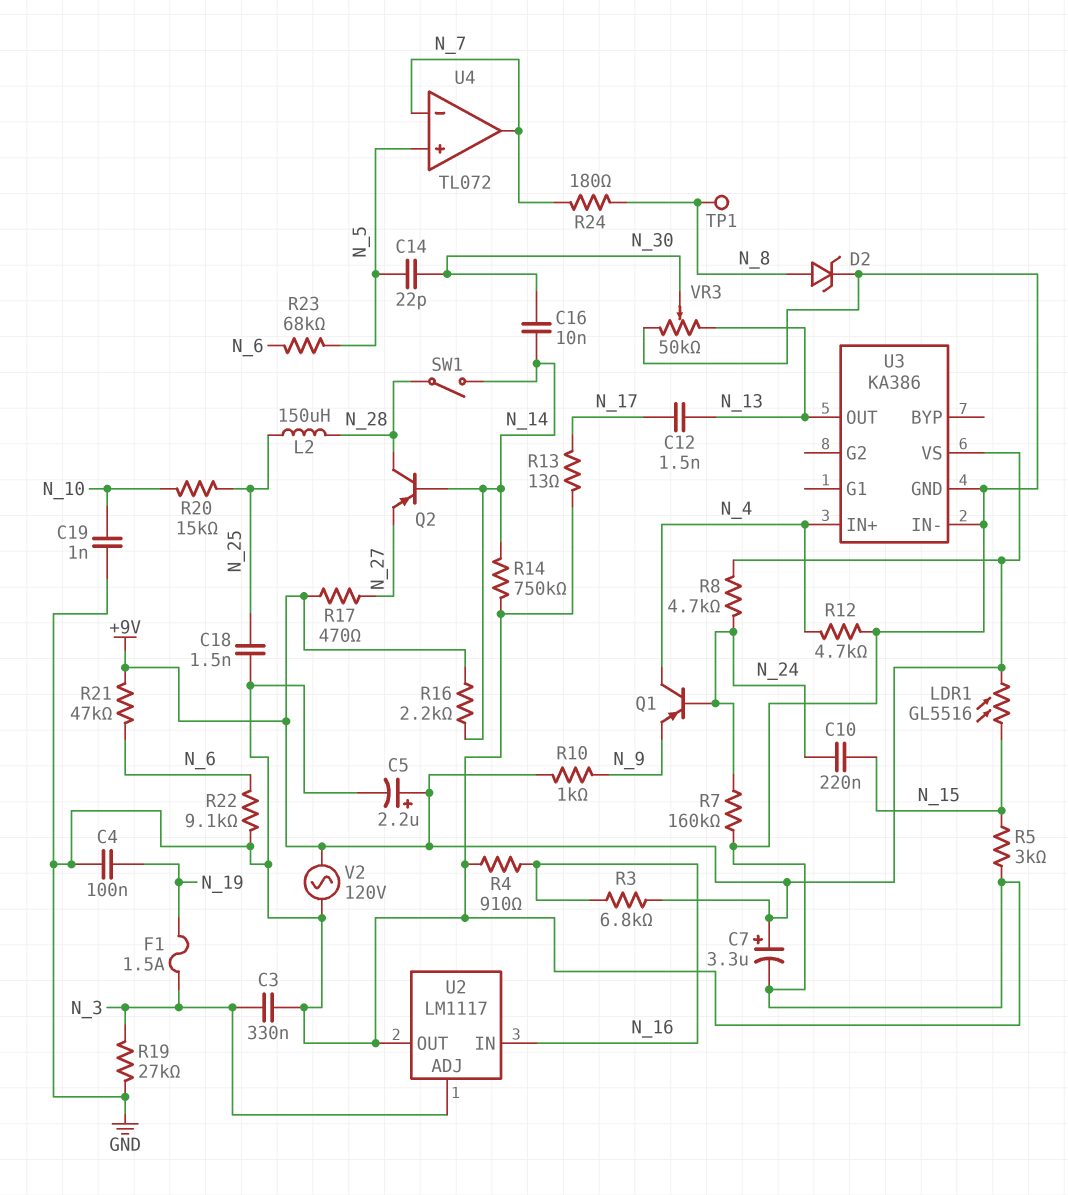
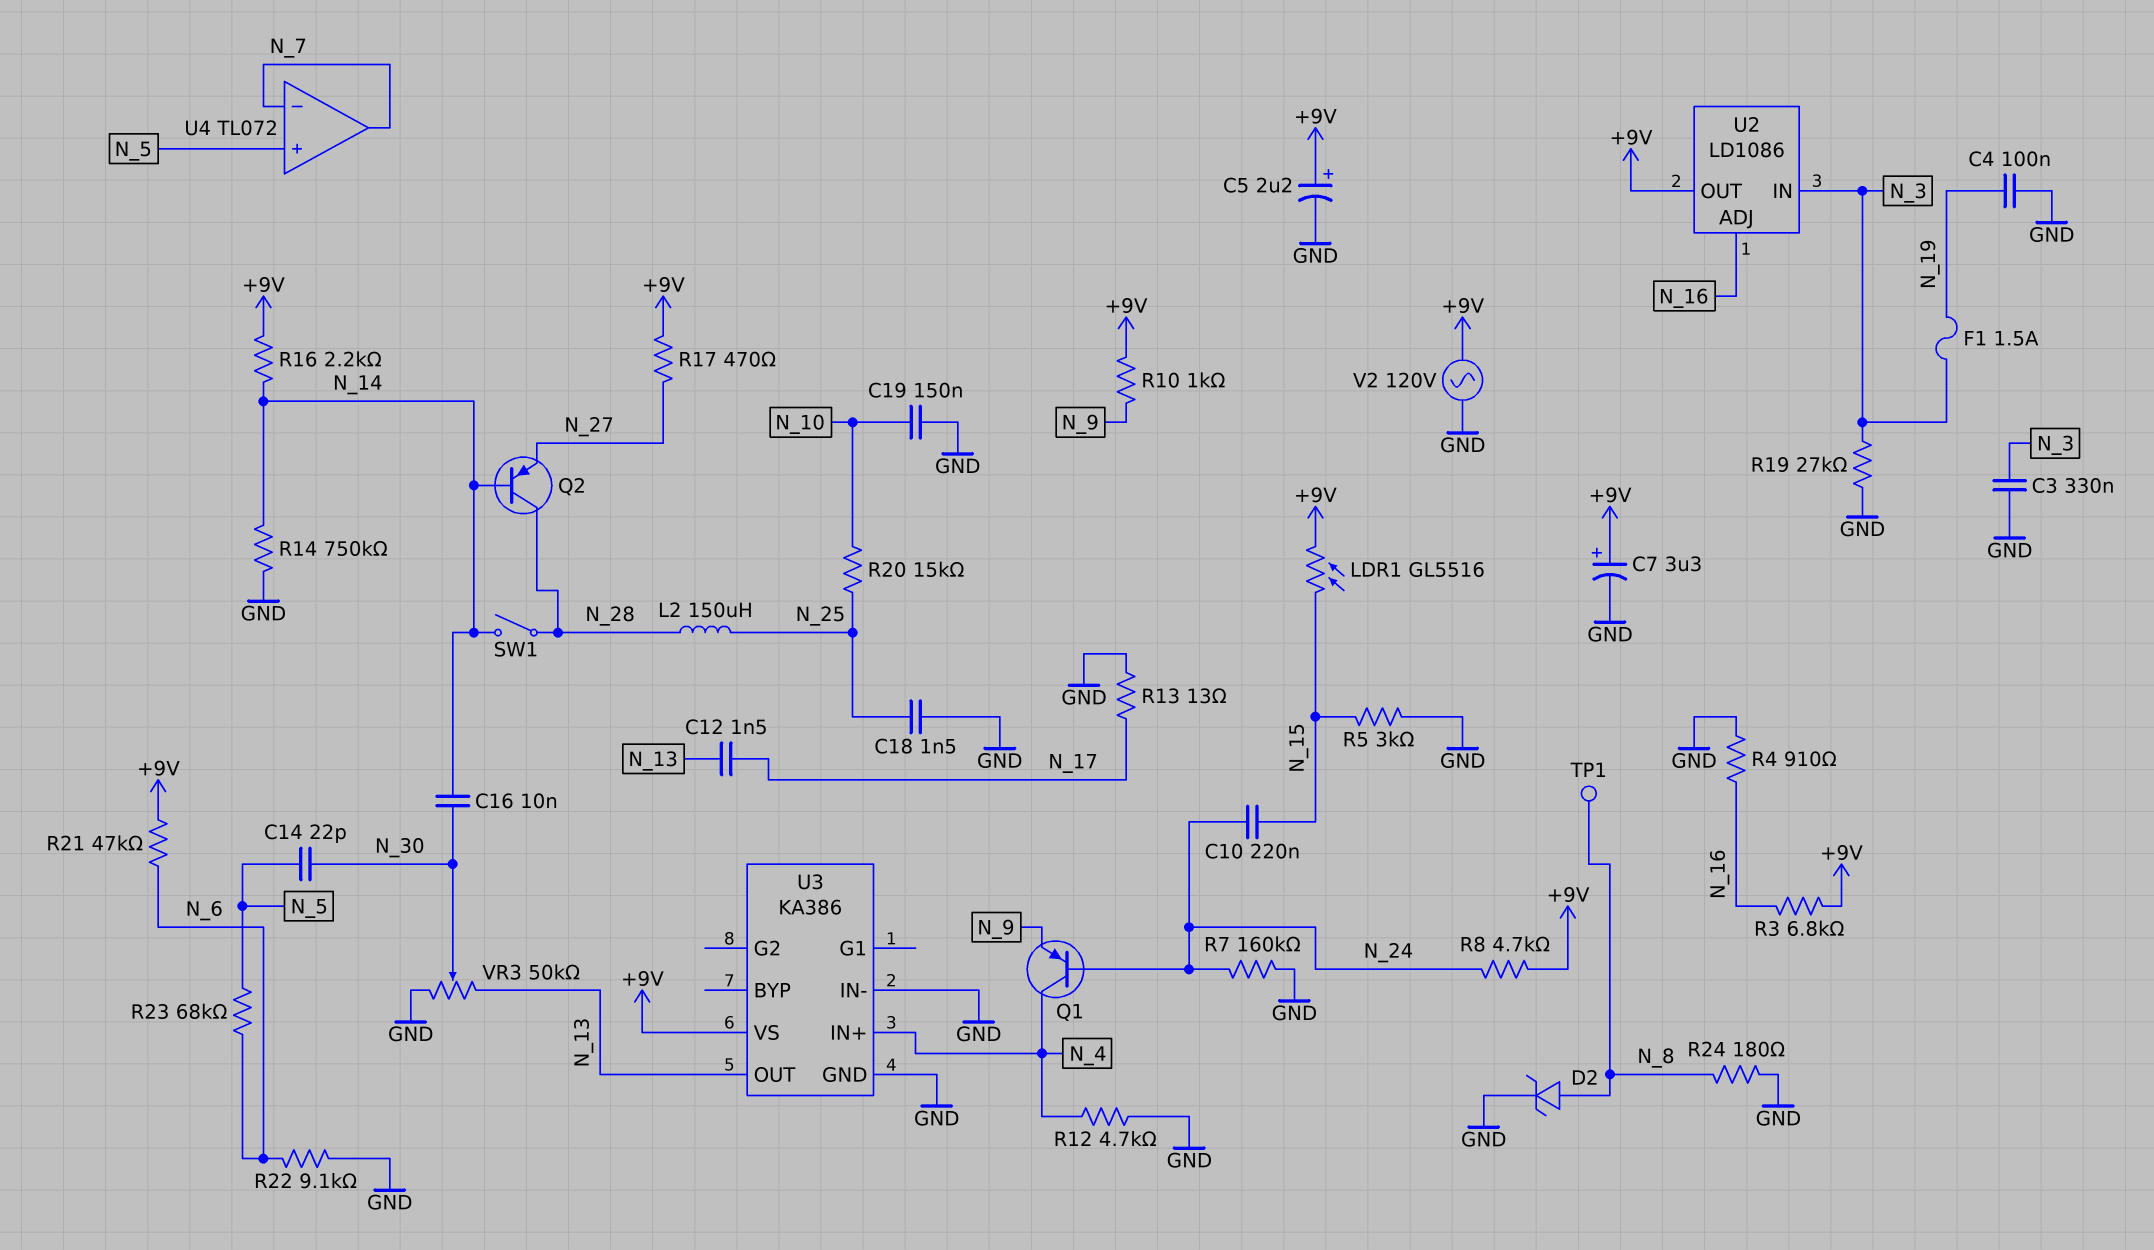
C19: 1nF (GND, N_10) -> 150nF (GND, N_10)
R24: 180 (N_7, N_8) -> 180 (GND, N_8)
U2: LM1117 -> LD1086
U2 pin ADJ: N_3 -> N_16
U2 pin IN: N_16 -> N_3
U2 pin OUT: GND -> +9V

